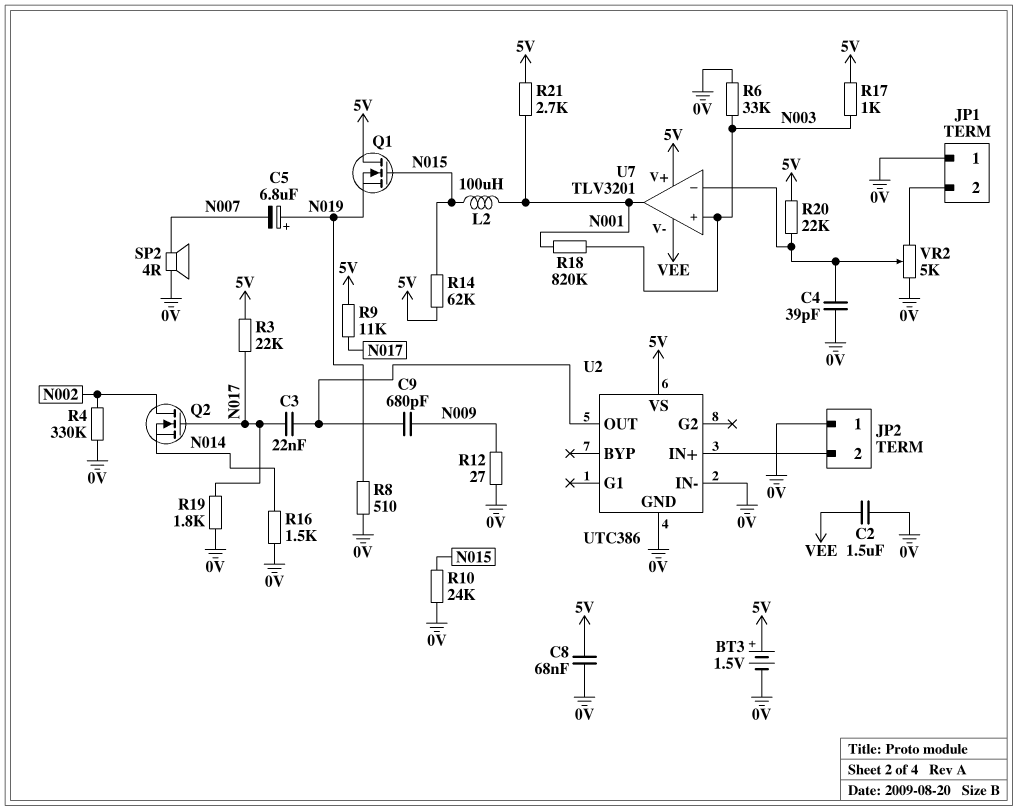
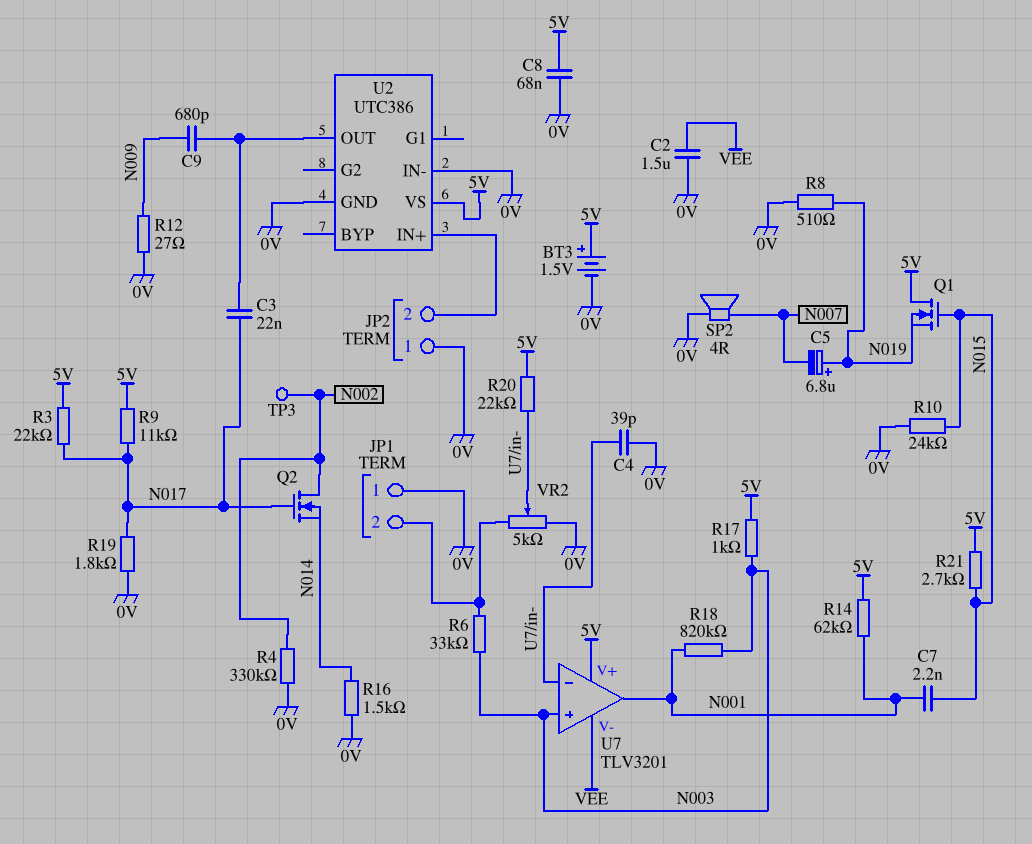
C7: none -> 2.2nF (N001, N015)
L2: 100uH (N001, N015) -> none
R6: 33k (0V, N003) -> 33k (JP1/2, N003)
R14: 62k (5V, N015) -> 62k (5V, N001)
R21: 2.7k (5V, N001) -> 2.7k (5V, N015)
TP3: none -> test point (N002)

